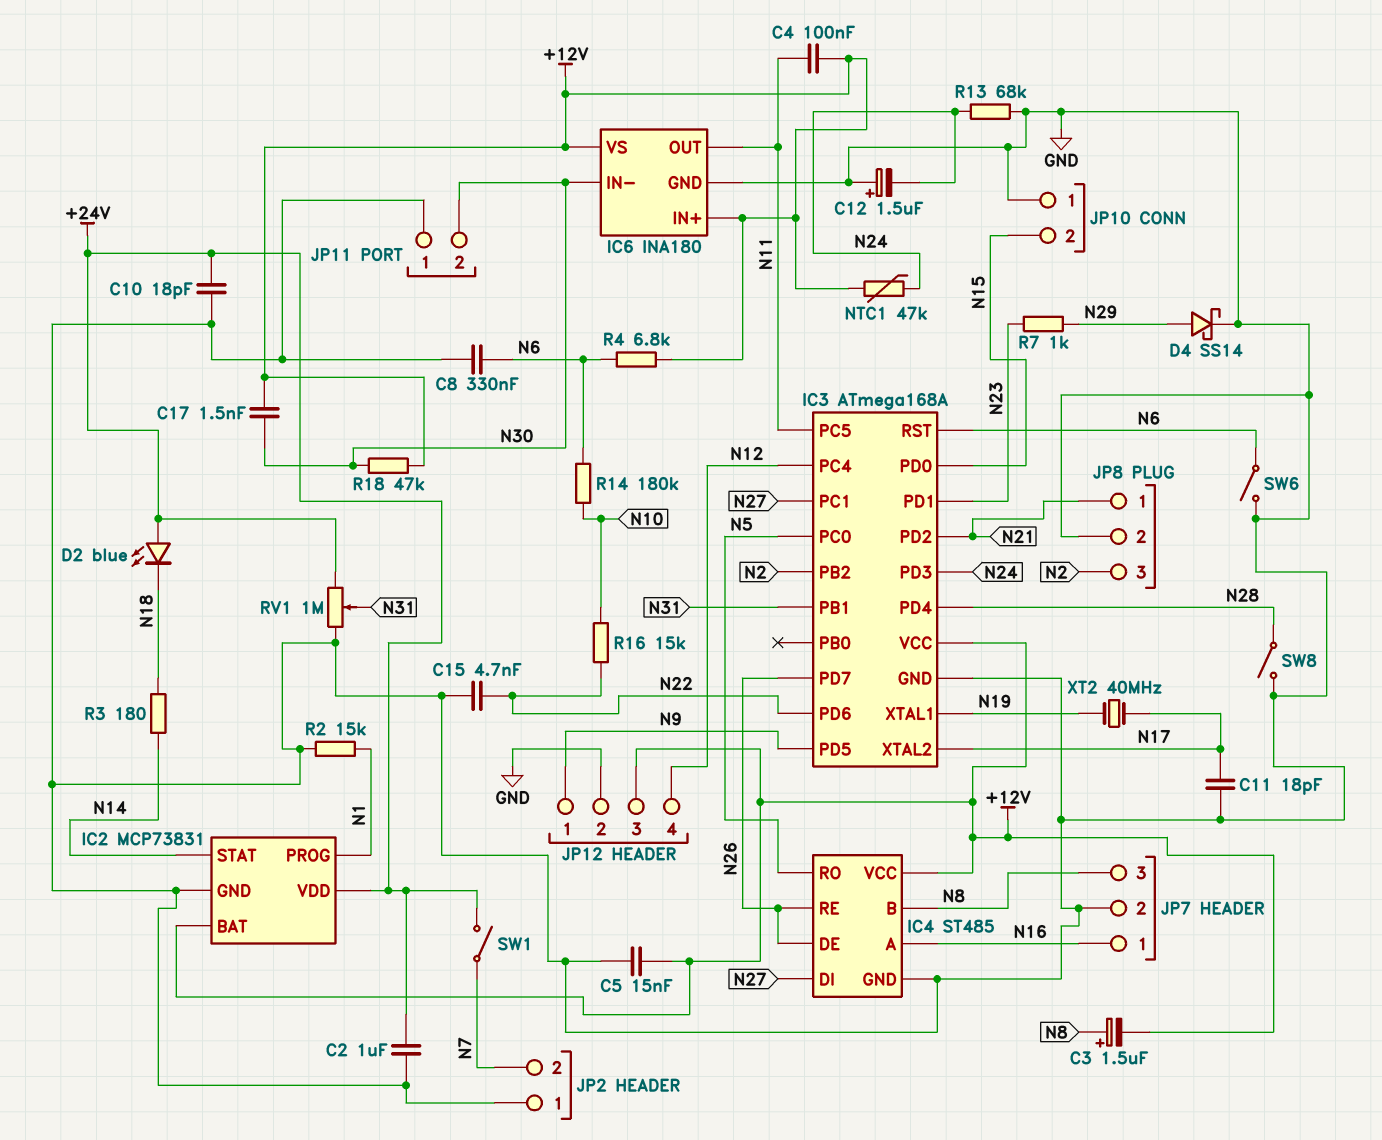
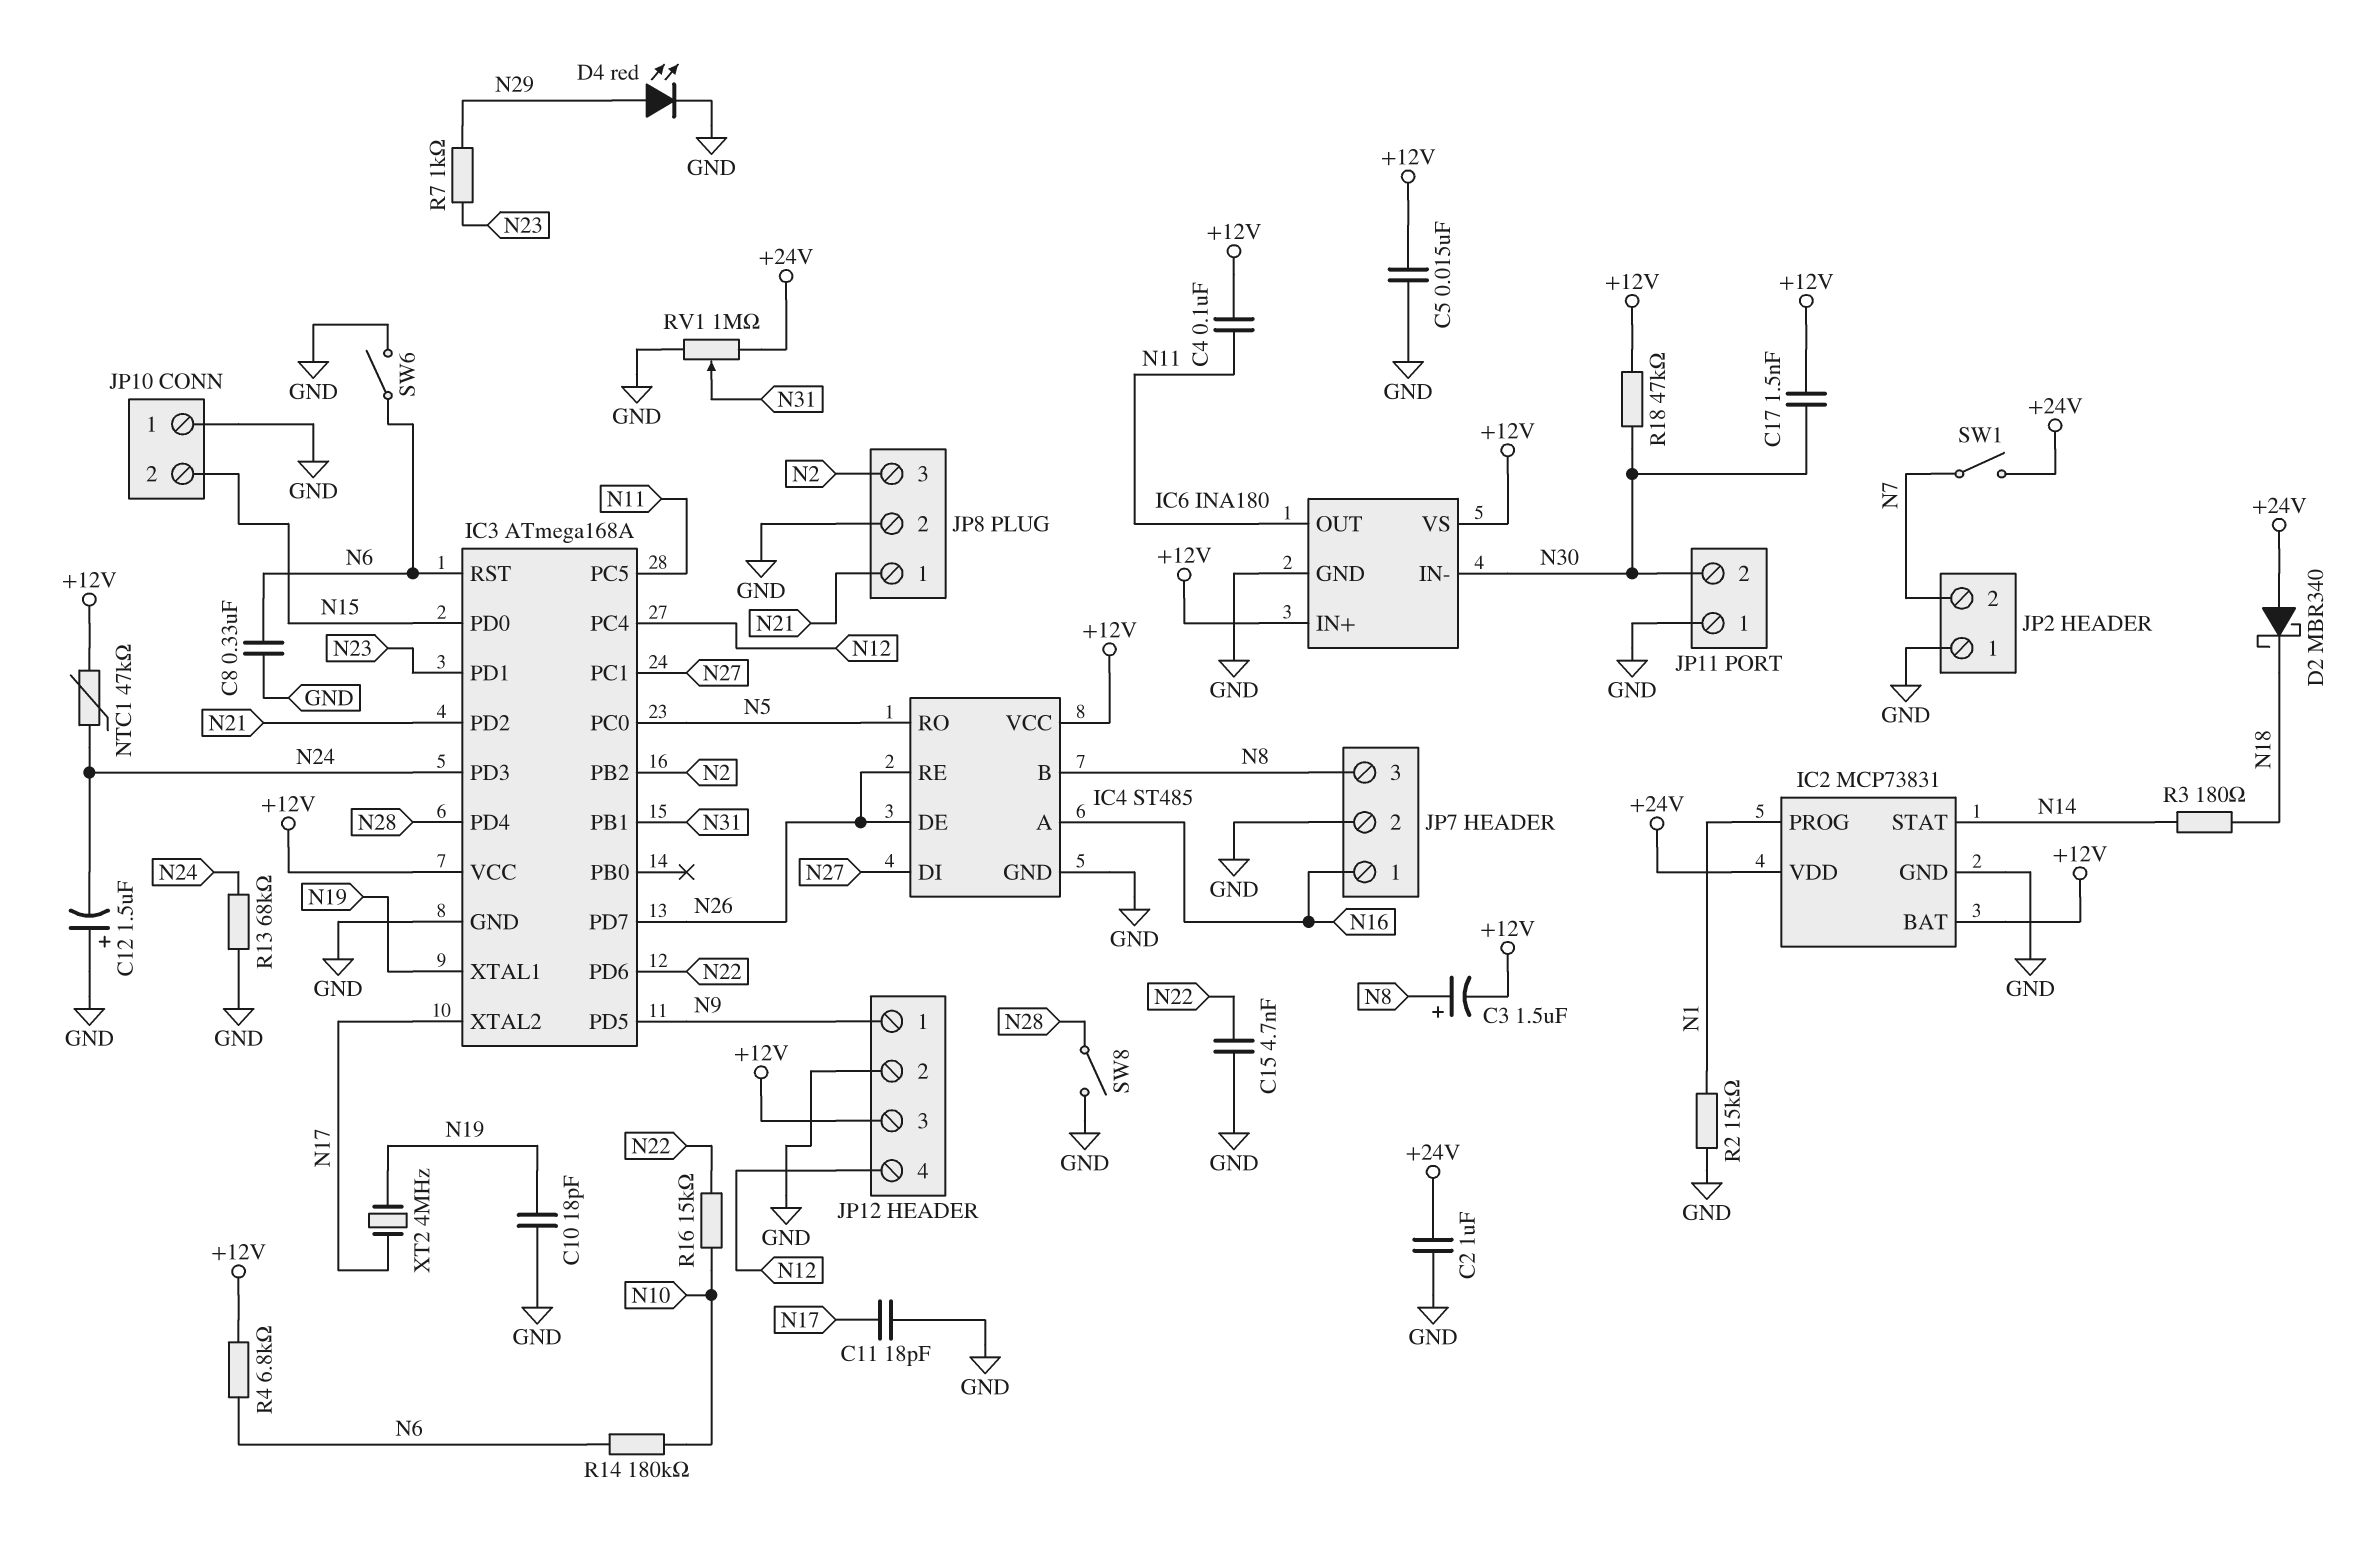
C10: 18pF (+24V, GND) -> 18pF (GND, N19)
D2: LED blue (A +24V, K N18) -> schottky MBR340 (A +24V, K N18)
D4: schottky SS14 (A N29, K GND) -> LED red (A N29, K GND)
XT2: 40MHz (N17, N19) -> 4MHz (N17, N19)

